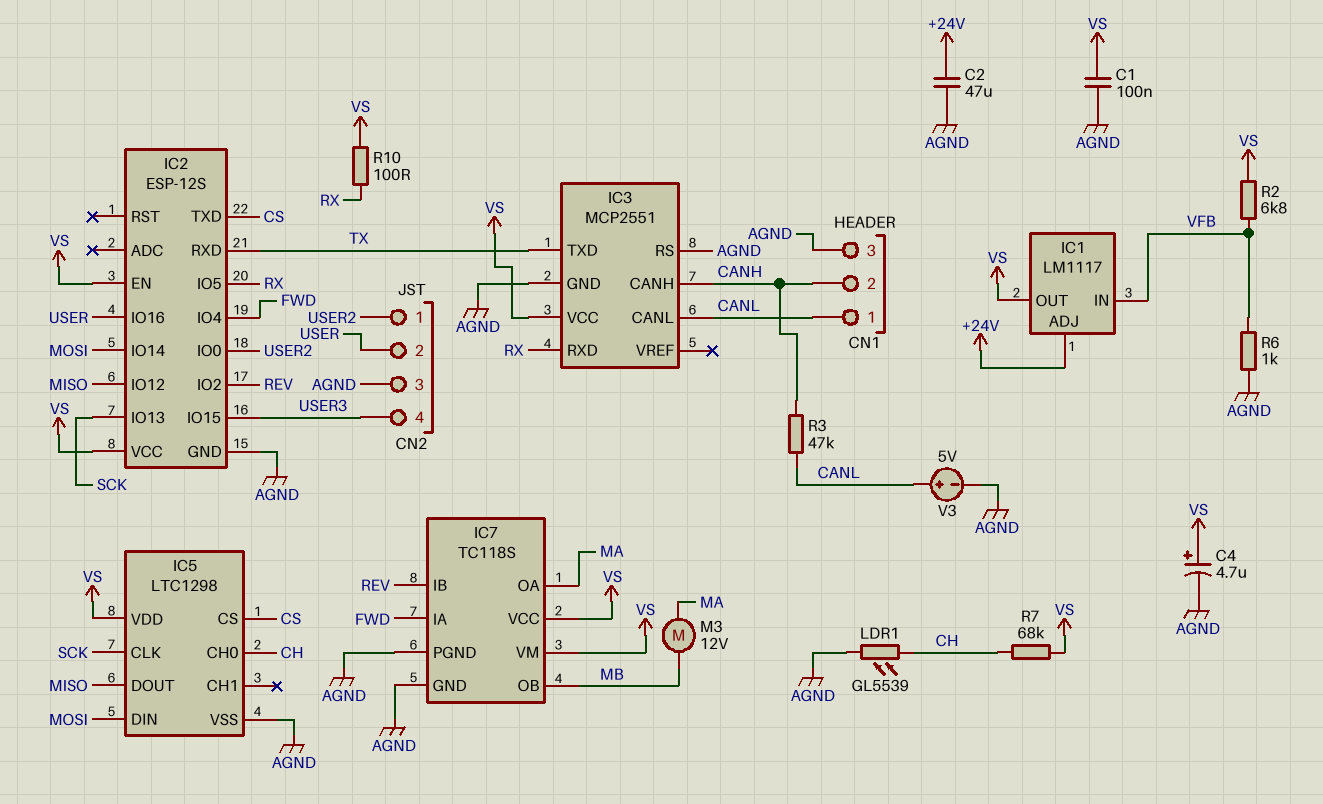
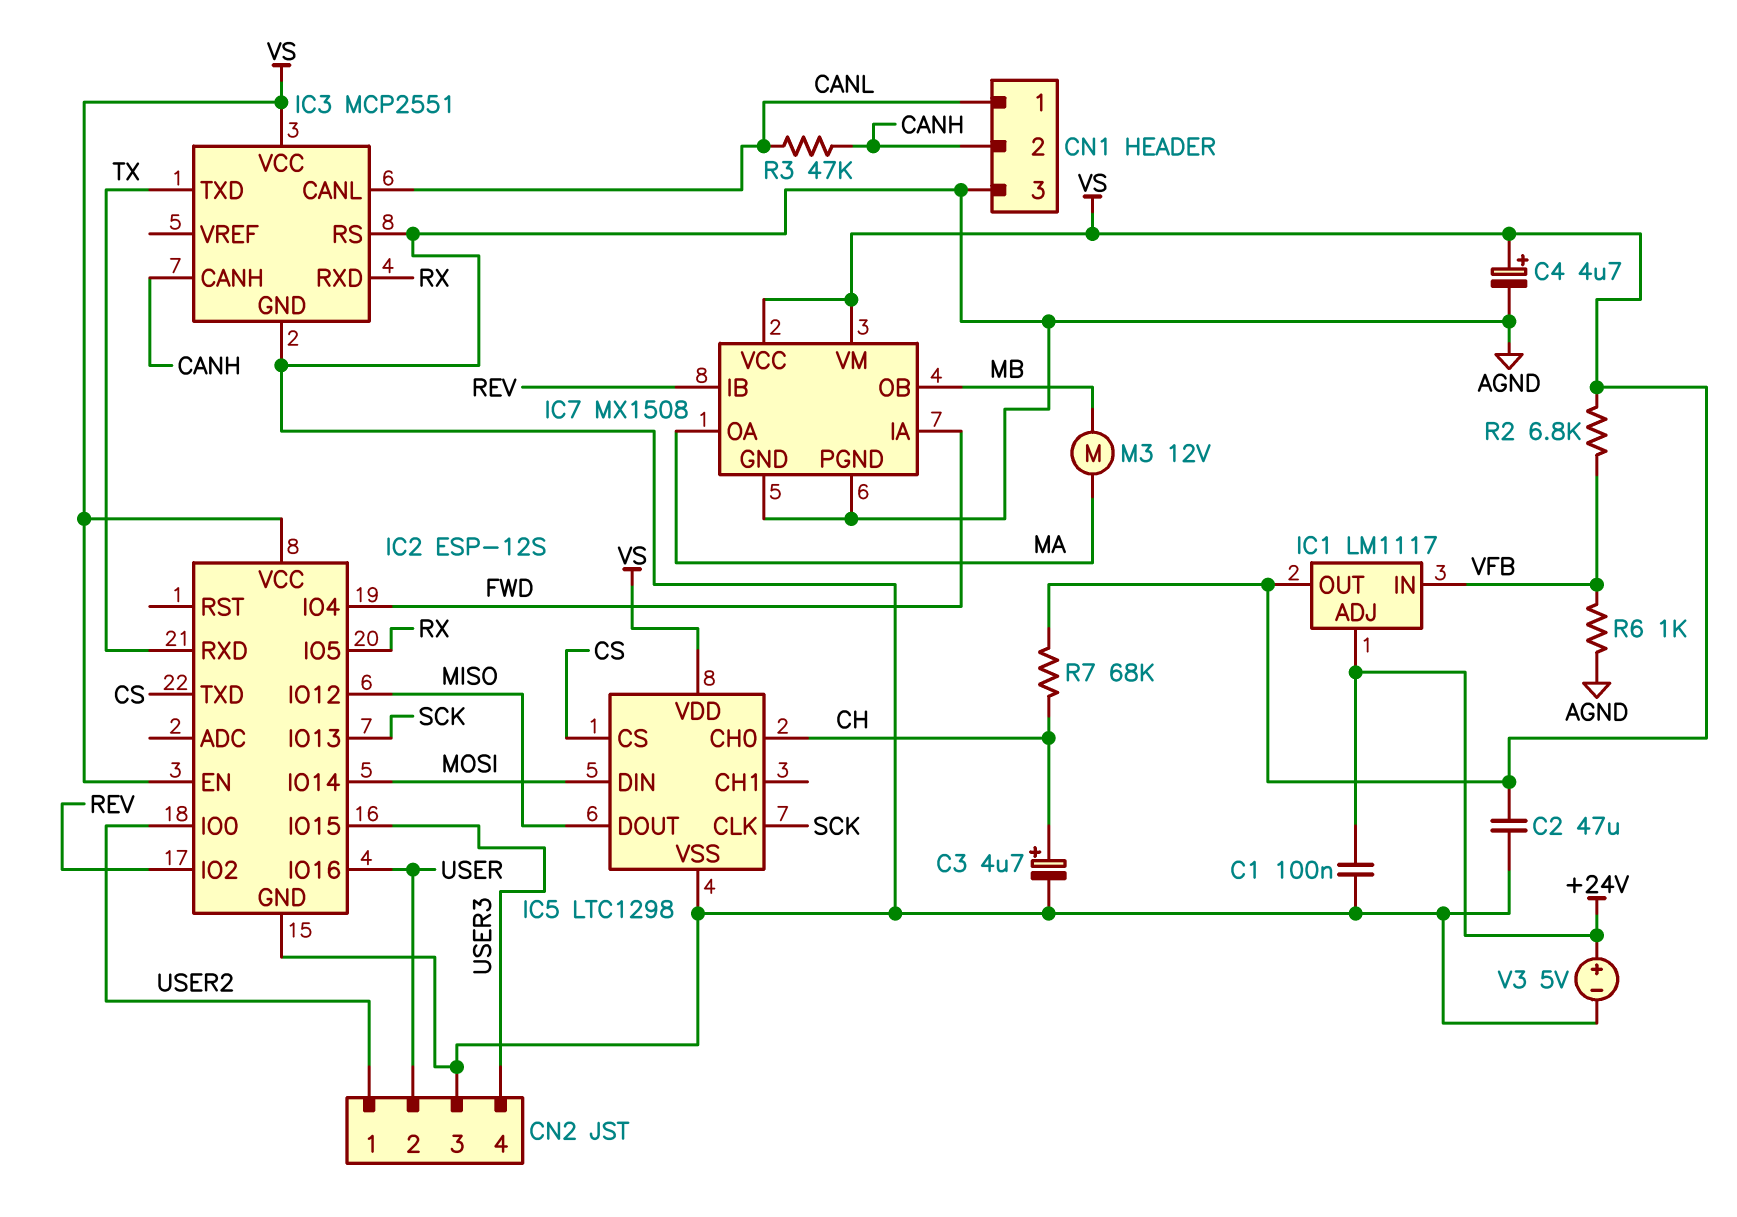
C1: 100nF (AGND, VS) -> 100nF (+24V, AGND)
C2: 47uF (+24V, AGND) -> 47uF (AGND, VS)
C3: none -> 4.7uF (plus CH, minus AGND)
IC7: TC118S -> MX1508
LDR1: GL5539 (AGND, CH) -> none
R10: 100 (RX, VS) -> none
V3: 5V (plus CANL, minus AGND) -> 5V (plus +24V, minus AGND)

